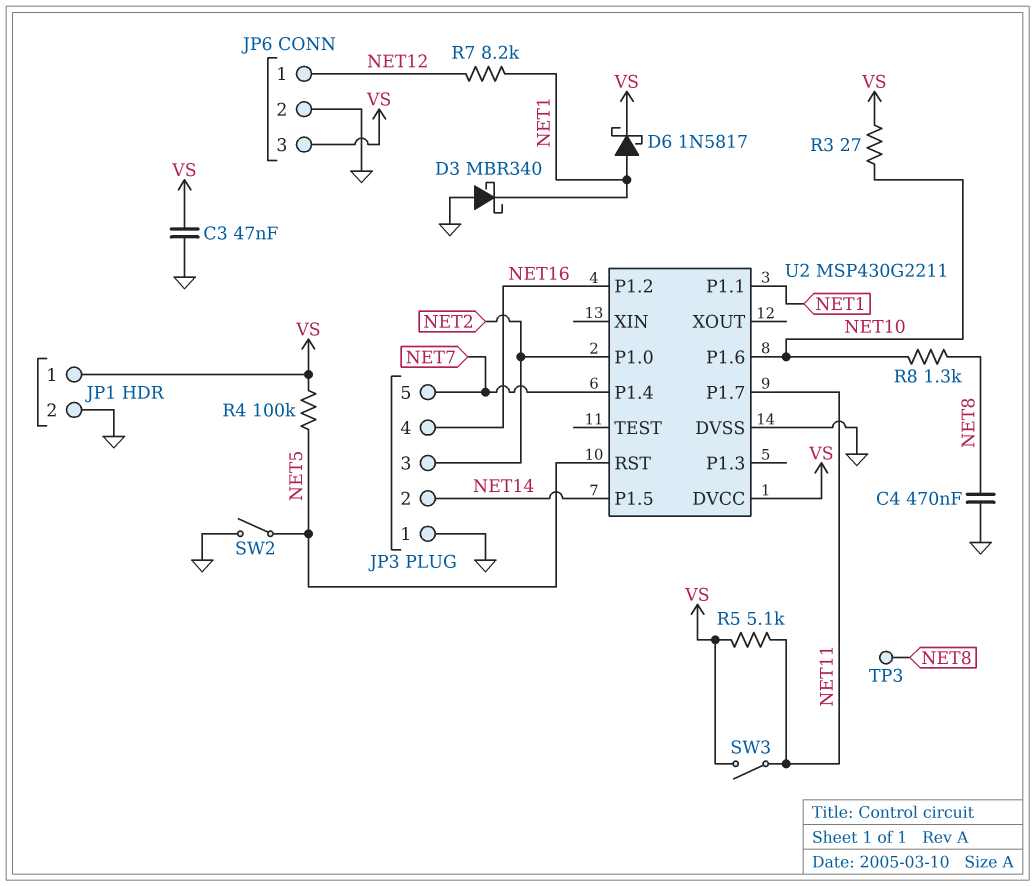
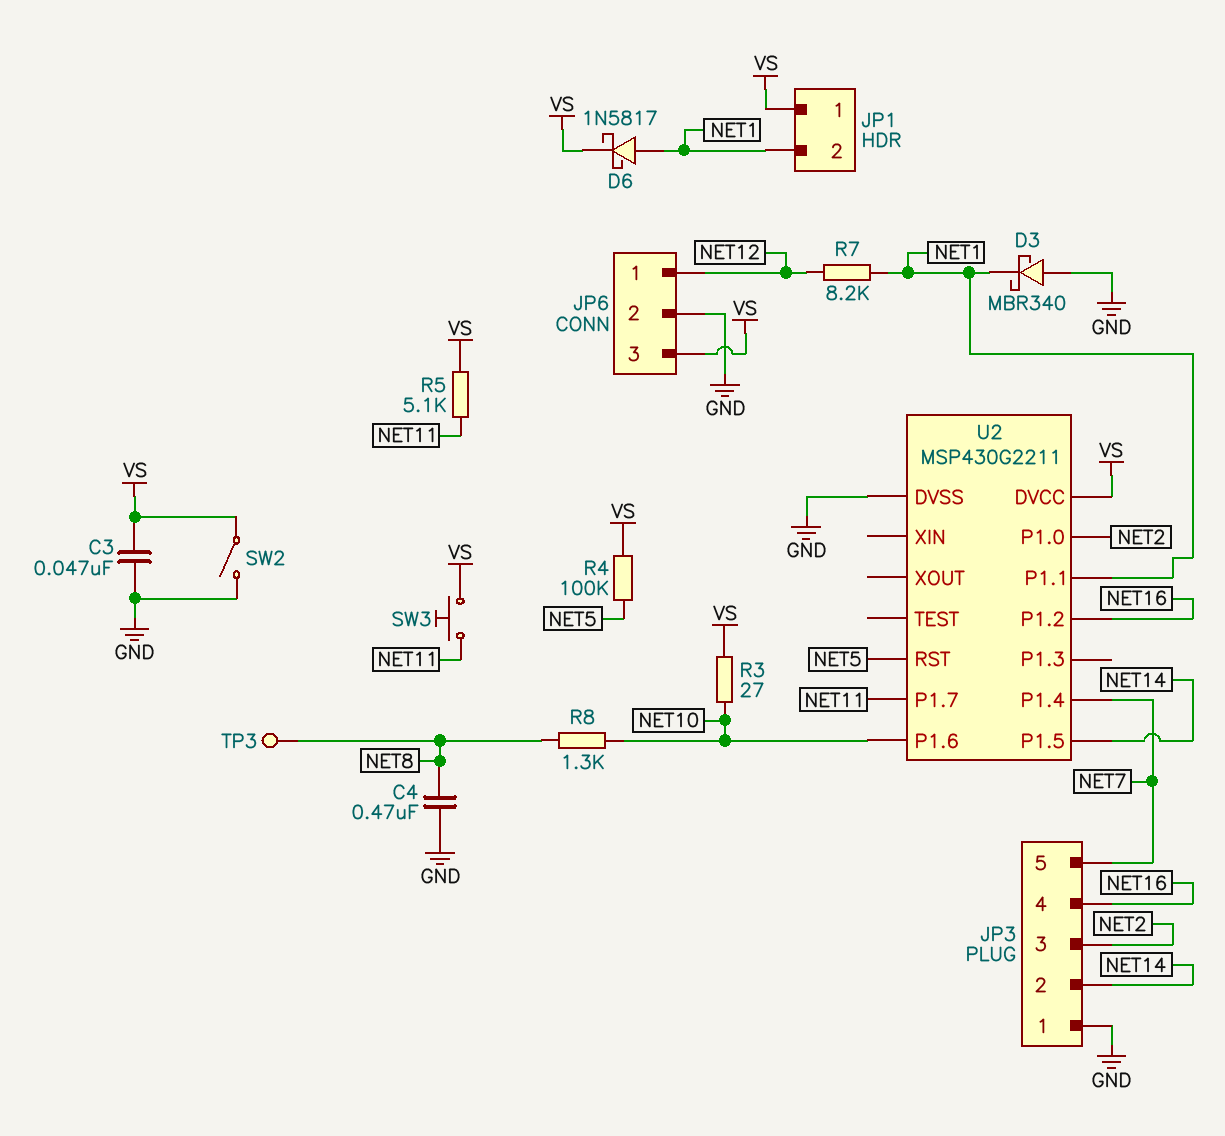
JP1 pin 2: GND -> NET1
SW2: switch (GND, NET5) -> switch (GND, VS)
SW3: switch (NET11, VS) -> button (NET11, VS)

